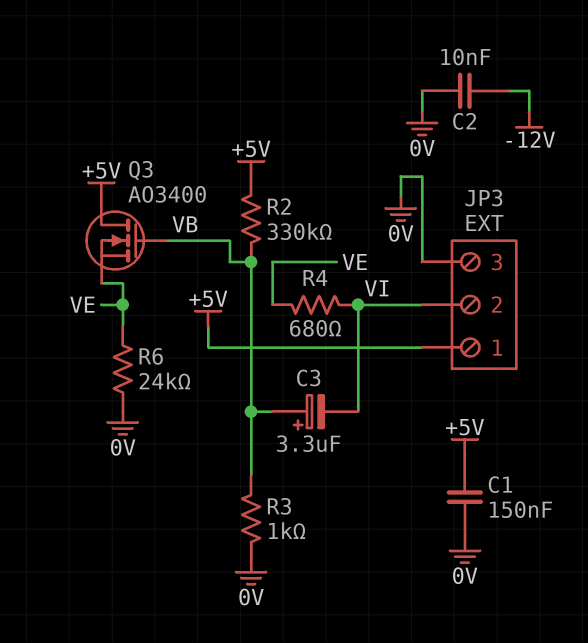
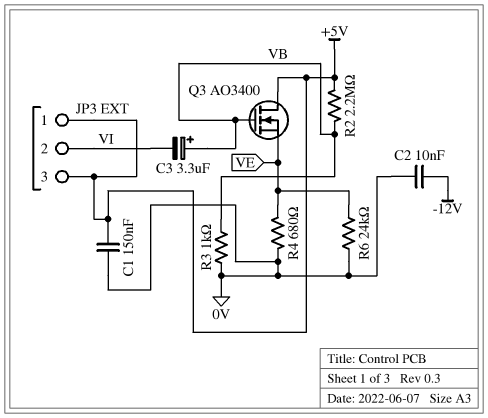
JP3 pin 3: 0V -> +5V
R2: 330k (+5V, VB) -> 2.2M (+5V, VB)
R4: 680 (VE, VI) -> 680 (0V, VE)

